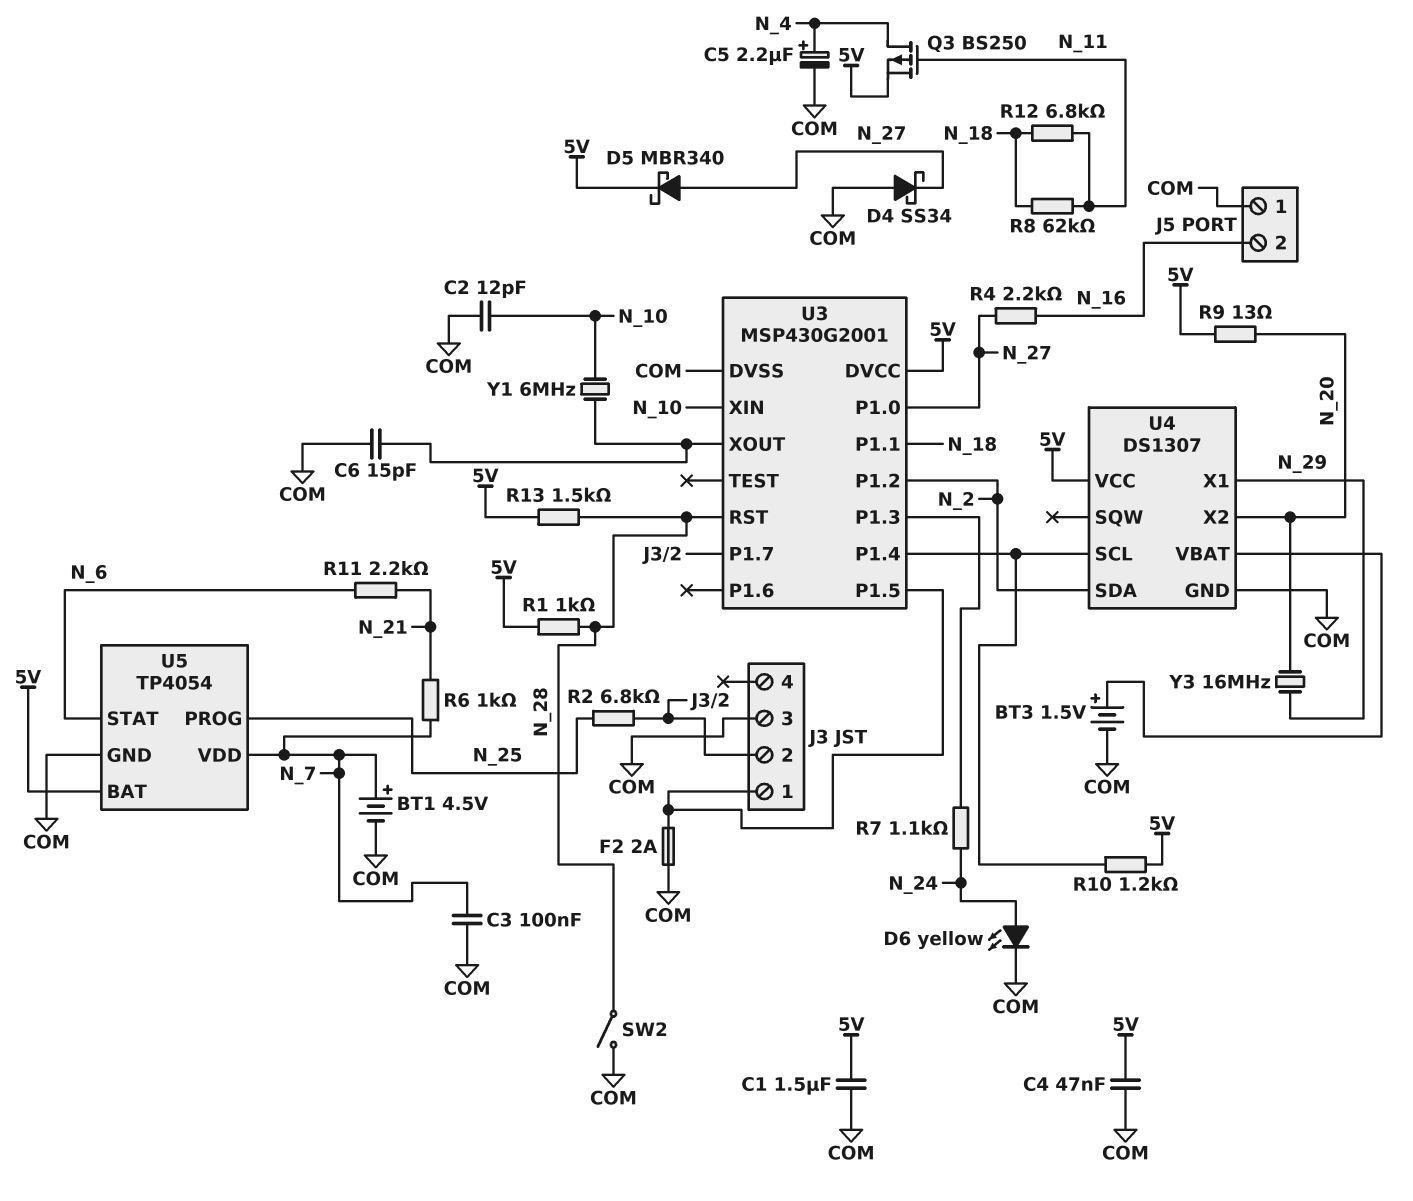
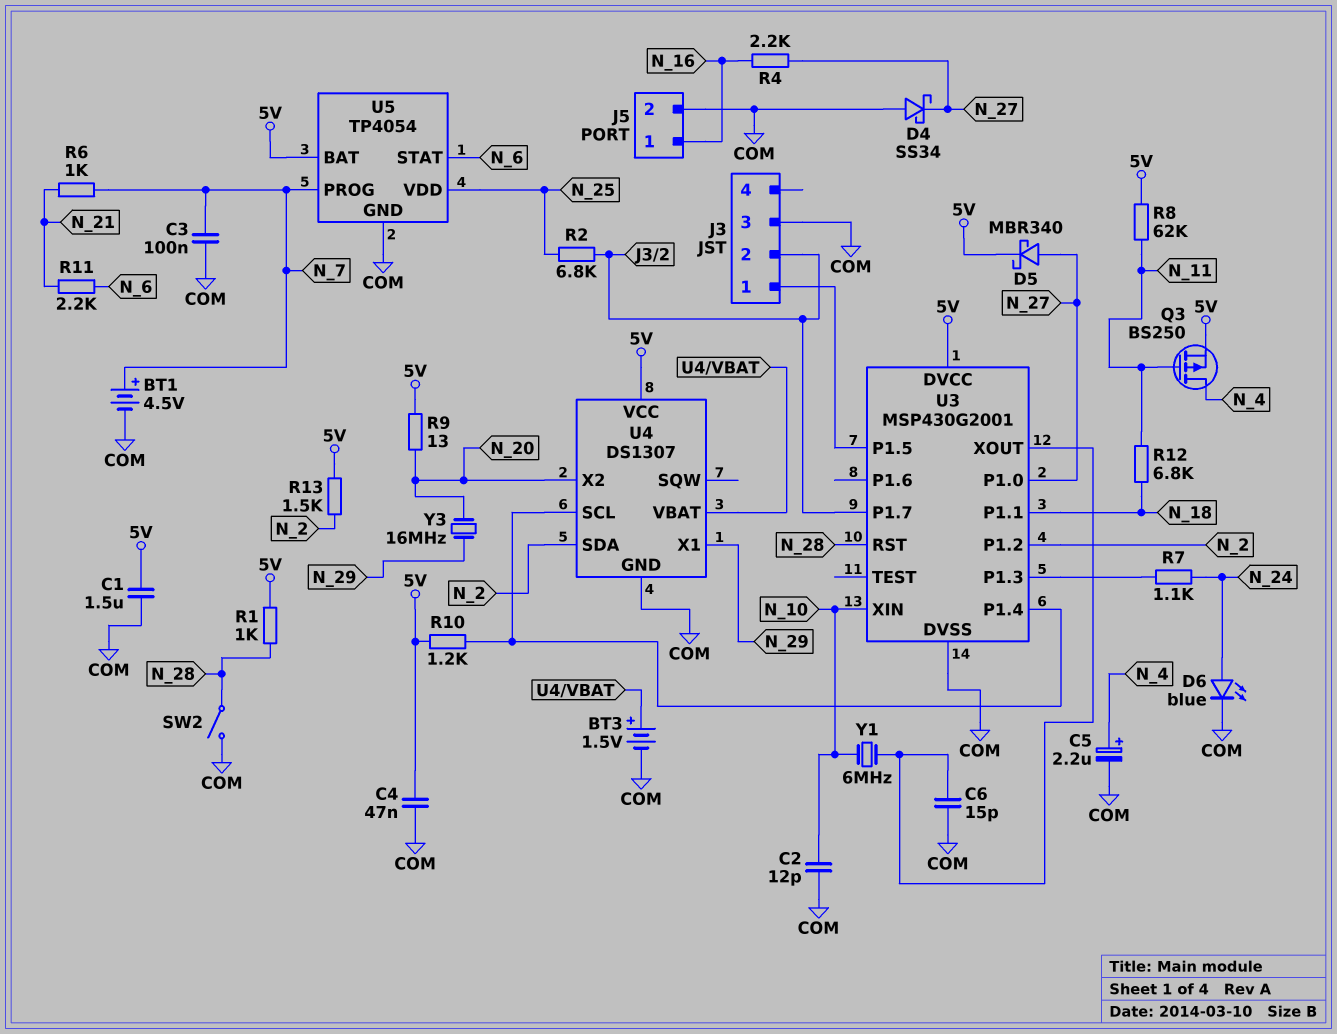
D6: LED yellow (A N_24, K COM) -> LED blue (A N_24, K COM)
F2: 2A (COM, J3/1) -> none
J5 pin 1: COM -> N_16
J5 pin 2: N_16 -> COM
R8: 62k (N_11, N_18) -> 62k (5V, N_11)
R13: 1.5k (5V, N_28) -> 1.5k (5V, N_2)
U5 pin PROG: N_25 -> N_7
U5 pin VDD: N_7 -> N_25

